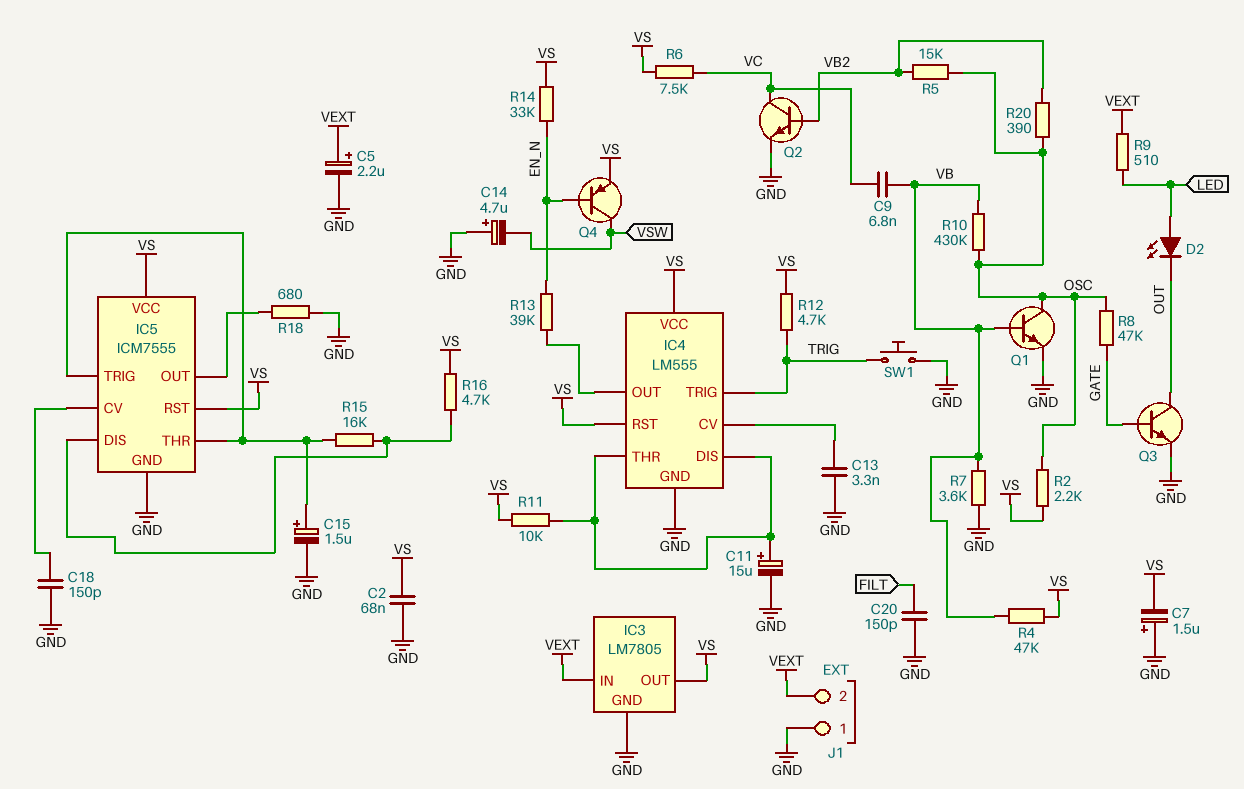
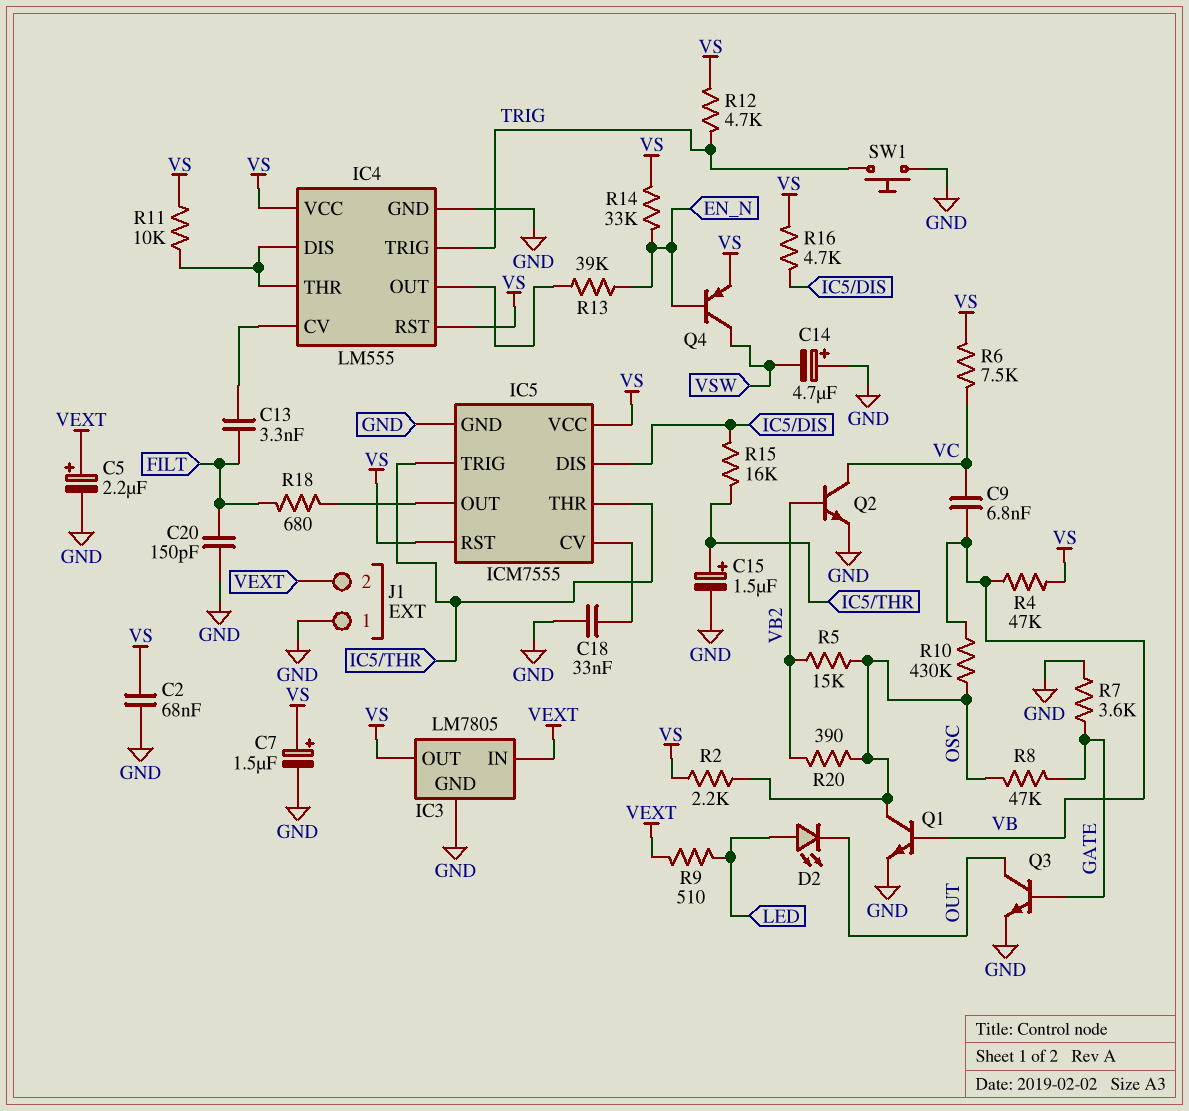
C7: 1.5uF (plus GND, minus VS) -> 1.5uF (plus VS, minus GND)
C11: 15uF (plus IC4/DIS, minus GND) -> none
C13: 3.3nF (GND, IC4/CV) -> 3.3nF (FILT, IC4/CV)
C18: 150pF (GND, IC5/CV) -> 33nF (GND, IC5/CV)
R7: 3.6k (GND, VB) -> 3.6k (GATE, GND)
R18: 680 (GND, IC5/OUT) -> 680 (FILT, IC5/OUT)

